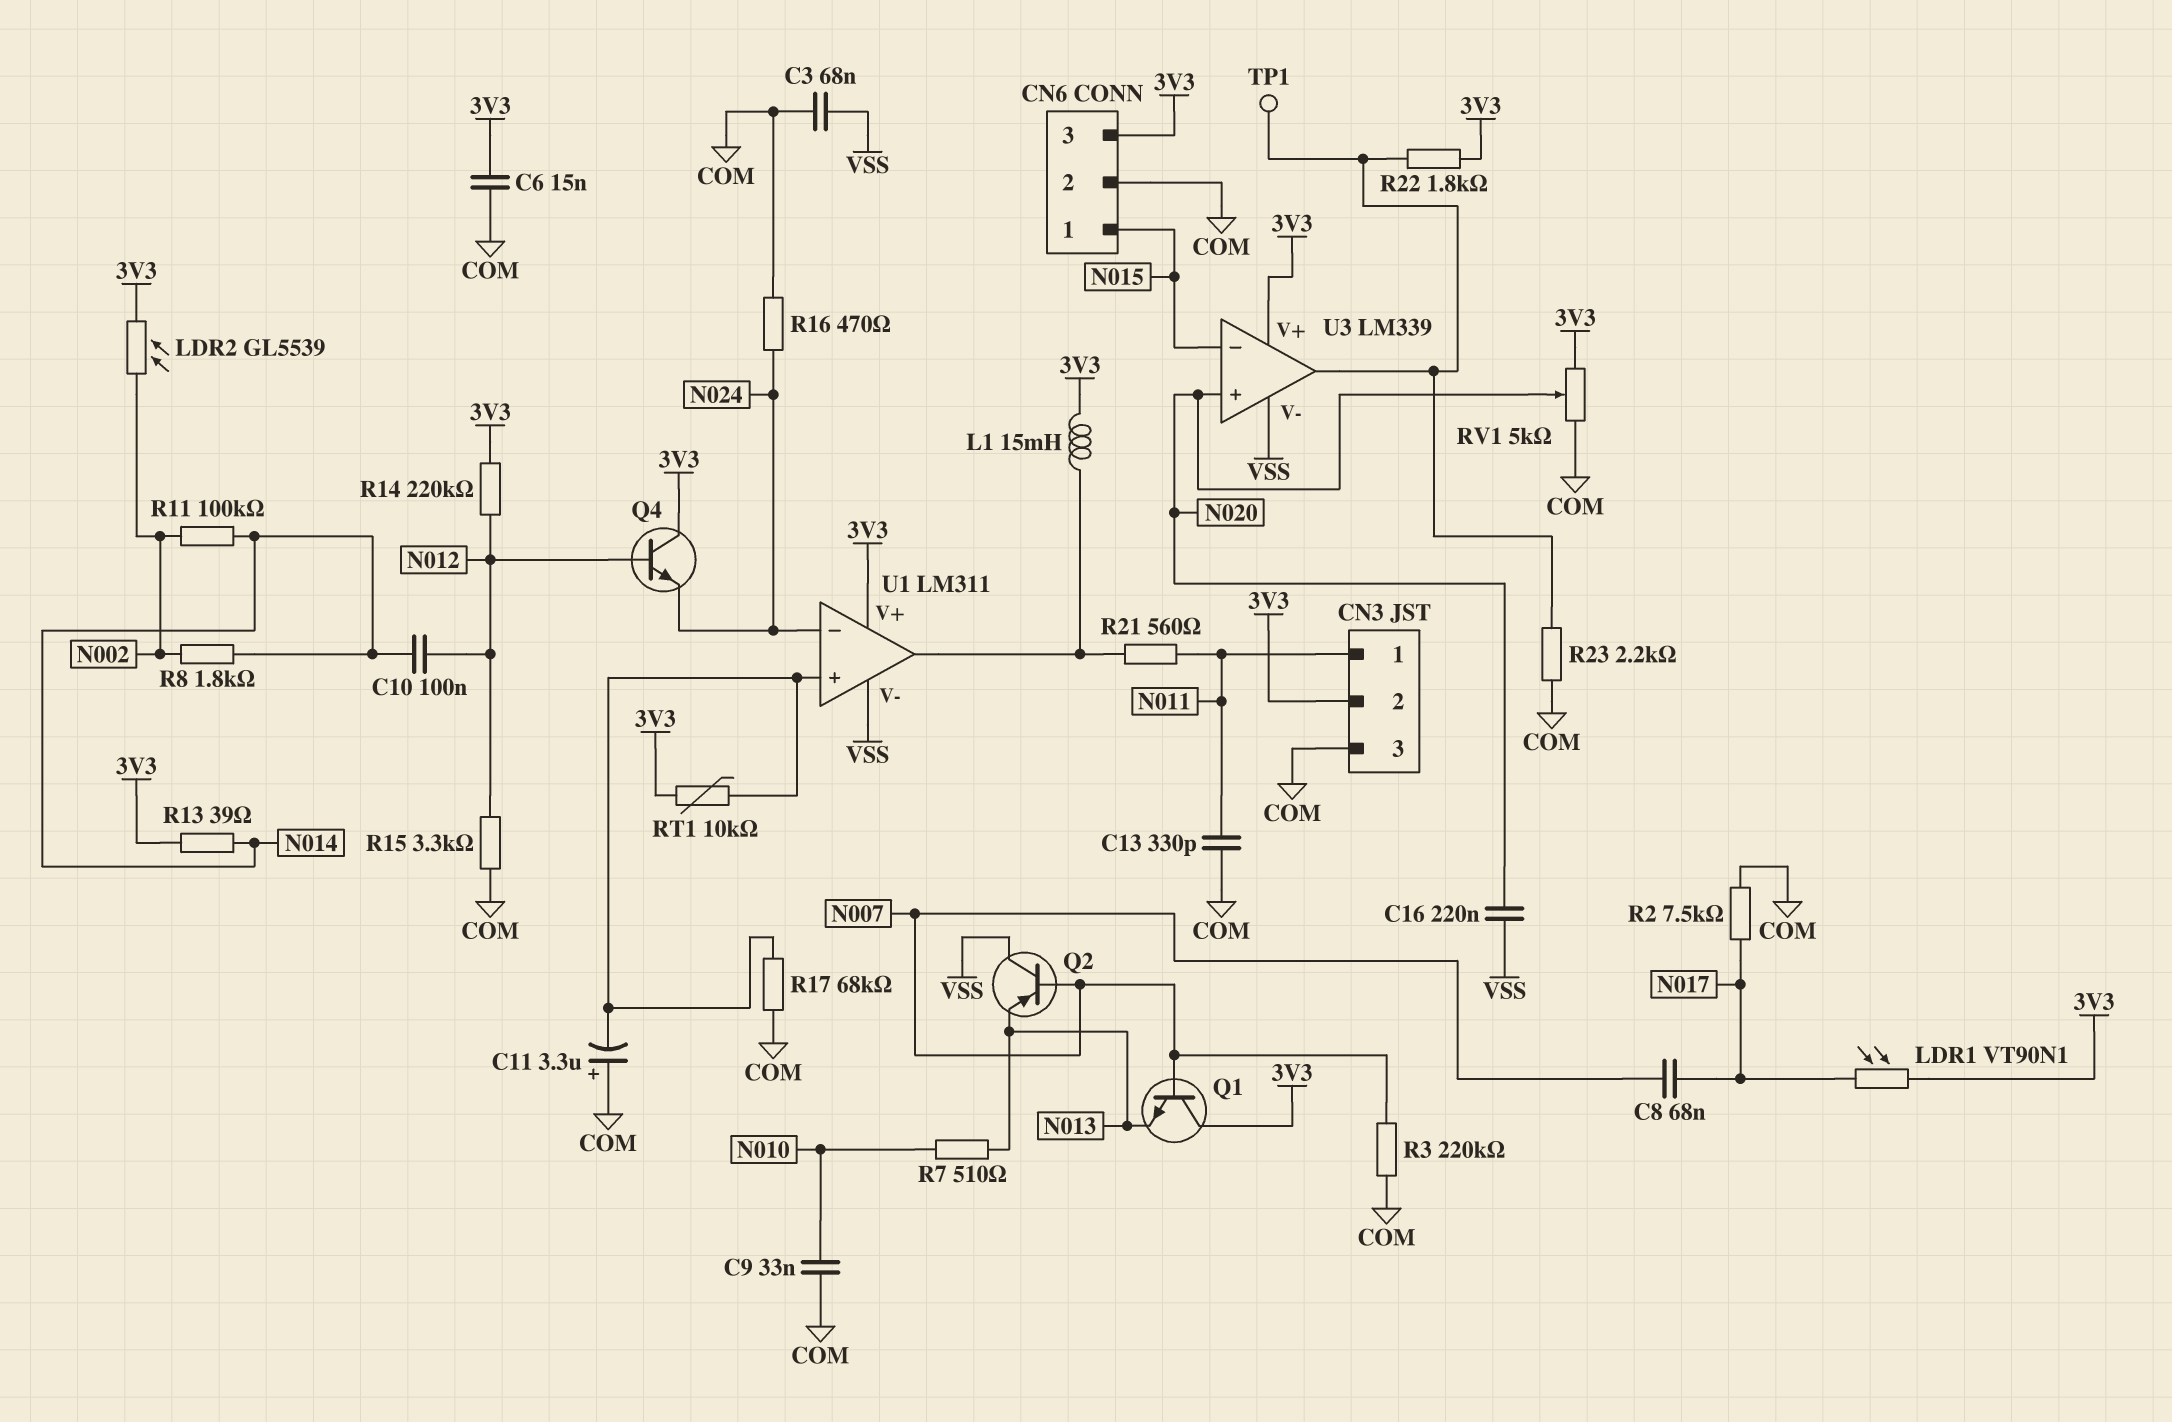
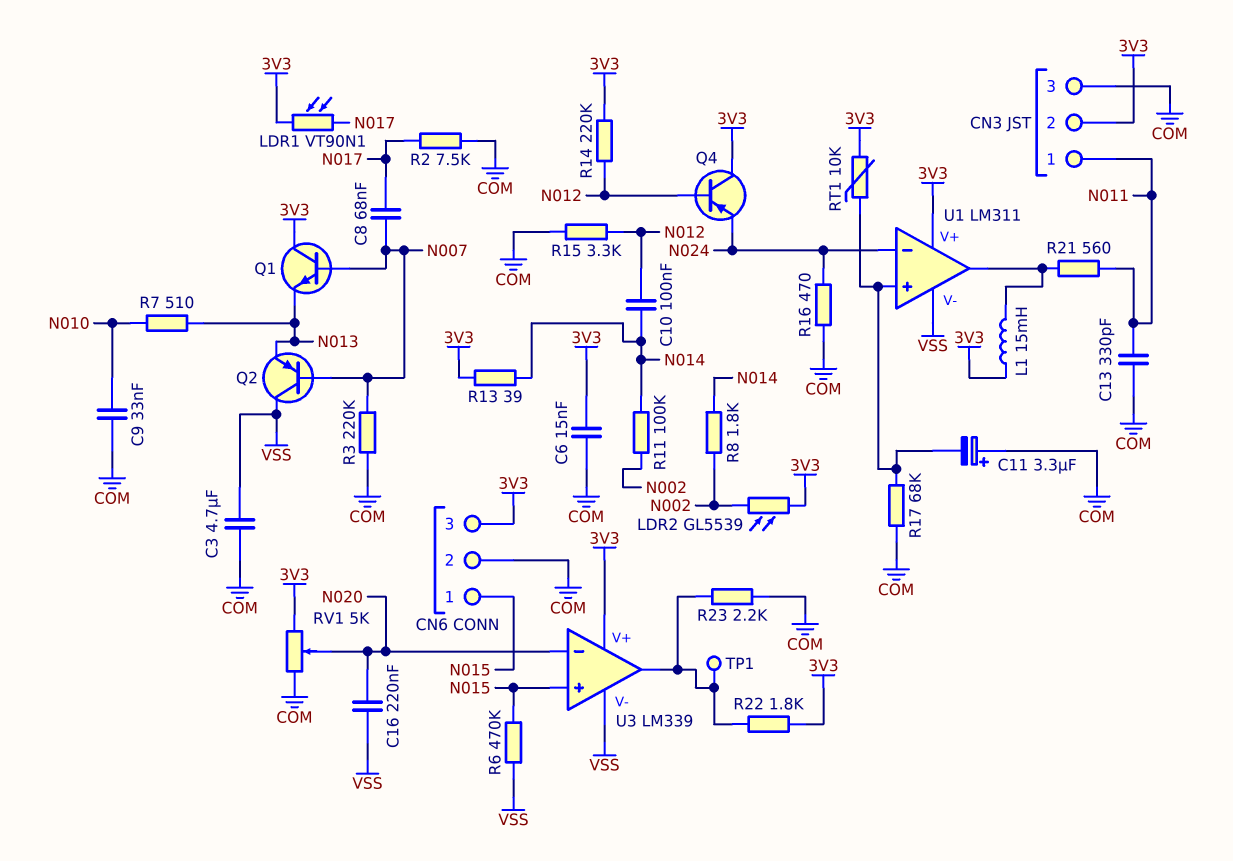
C3: 68nF (COM, VSS) -> 4.7uF (COM, VSS)
Q4: NPN (B N012, C 3V3, E N024) -> PNP (B N012, C 3V3, E N024)
R6: none -> 470k (N015, VSS)
U3 pin in+: N020 -> N015
U3 pin in-: N015 -> N020

